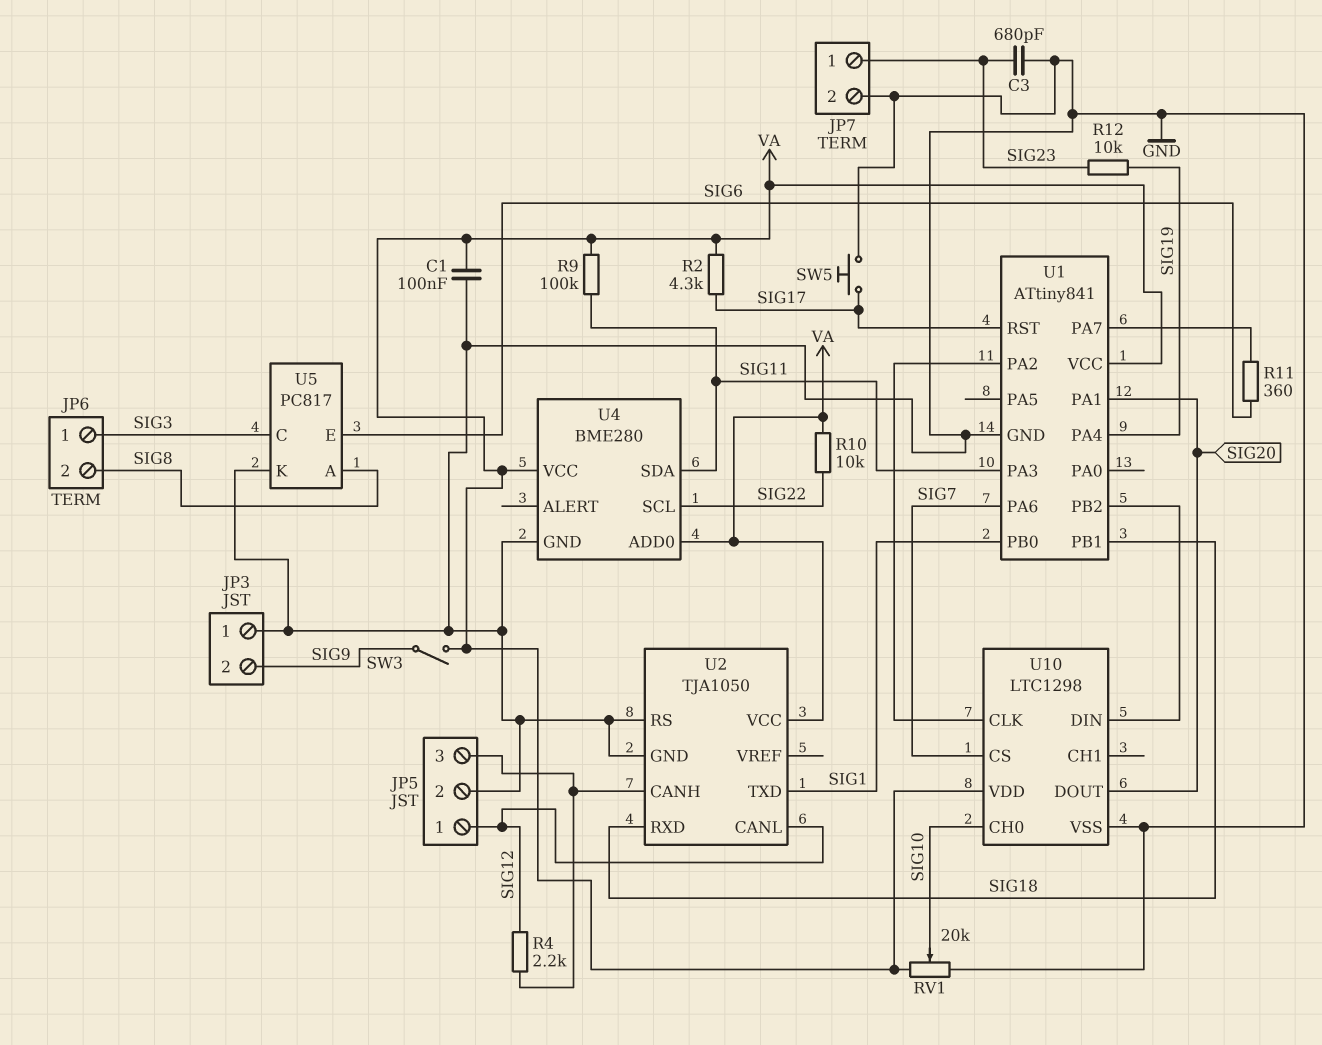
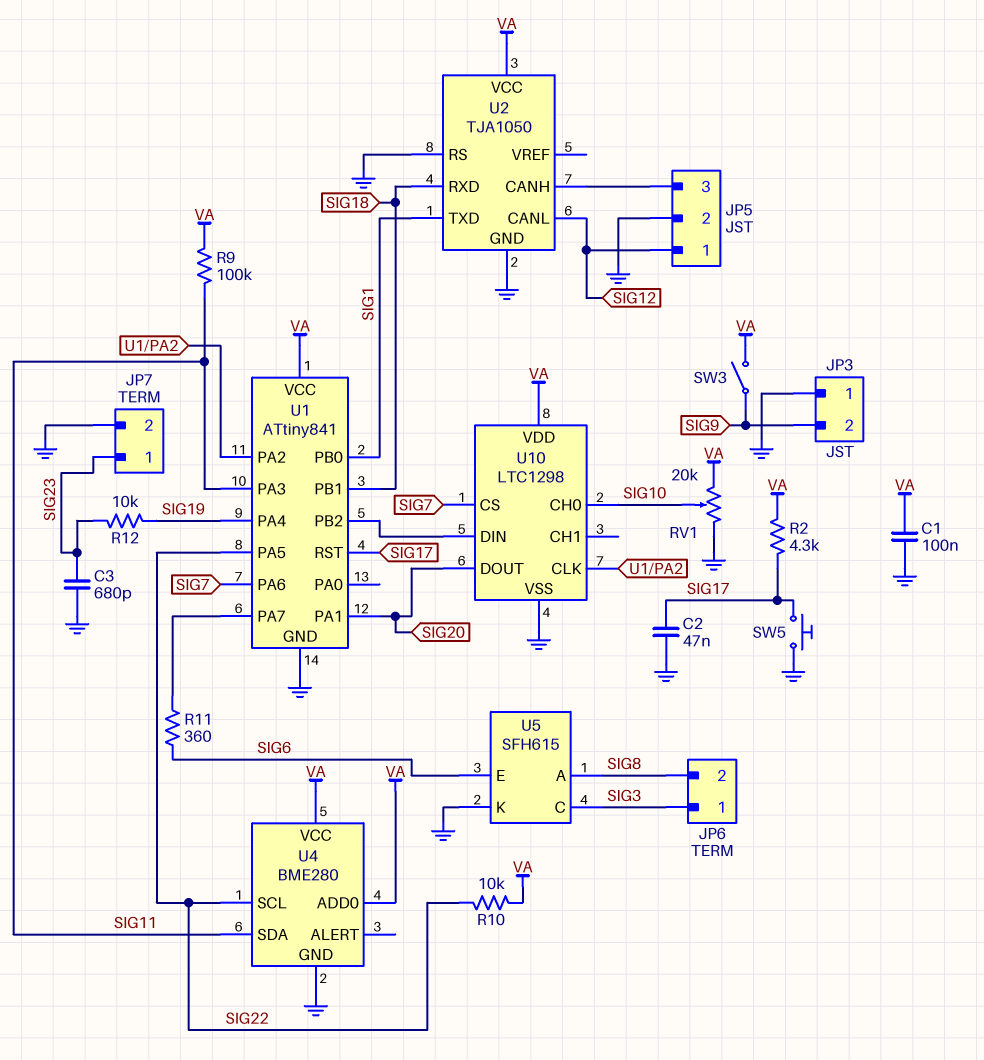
C2: none -> 47nF (GND, SIG17)
R4: 2.2k (JP5/3, SIG12) -> none
U1 pin PA5: none -> SIG22
U5: PC817 -> SFH615

